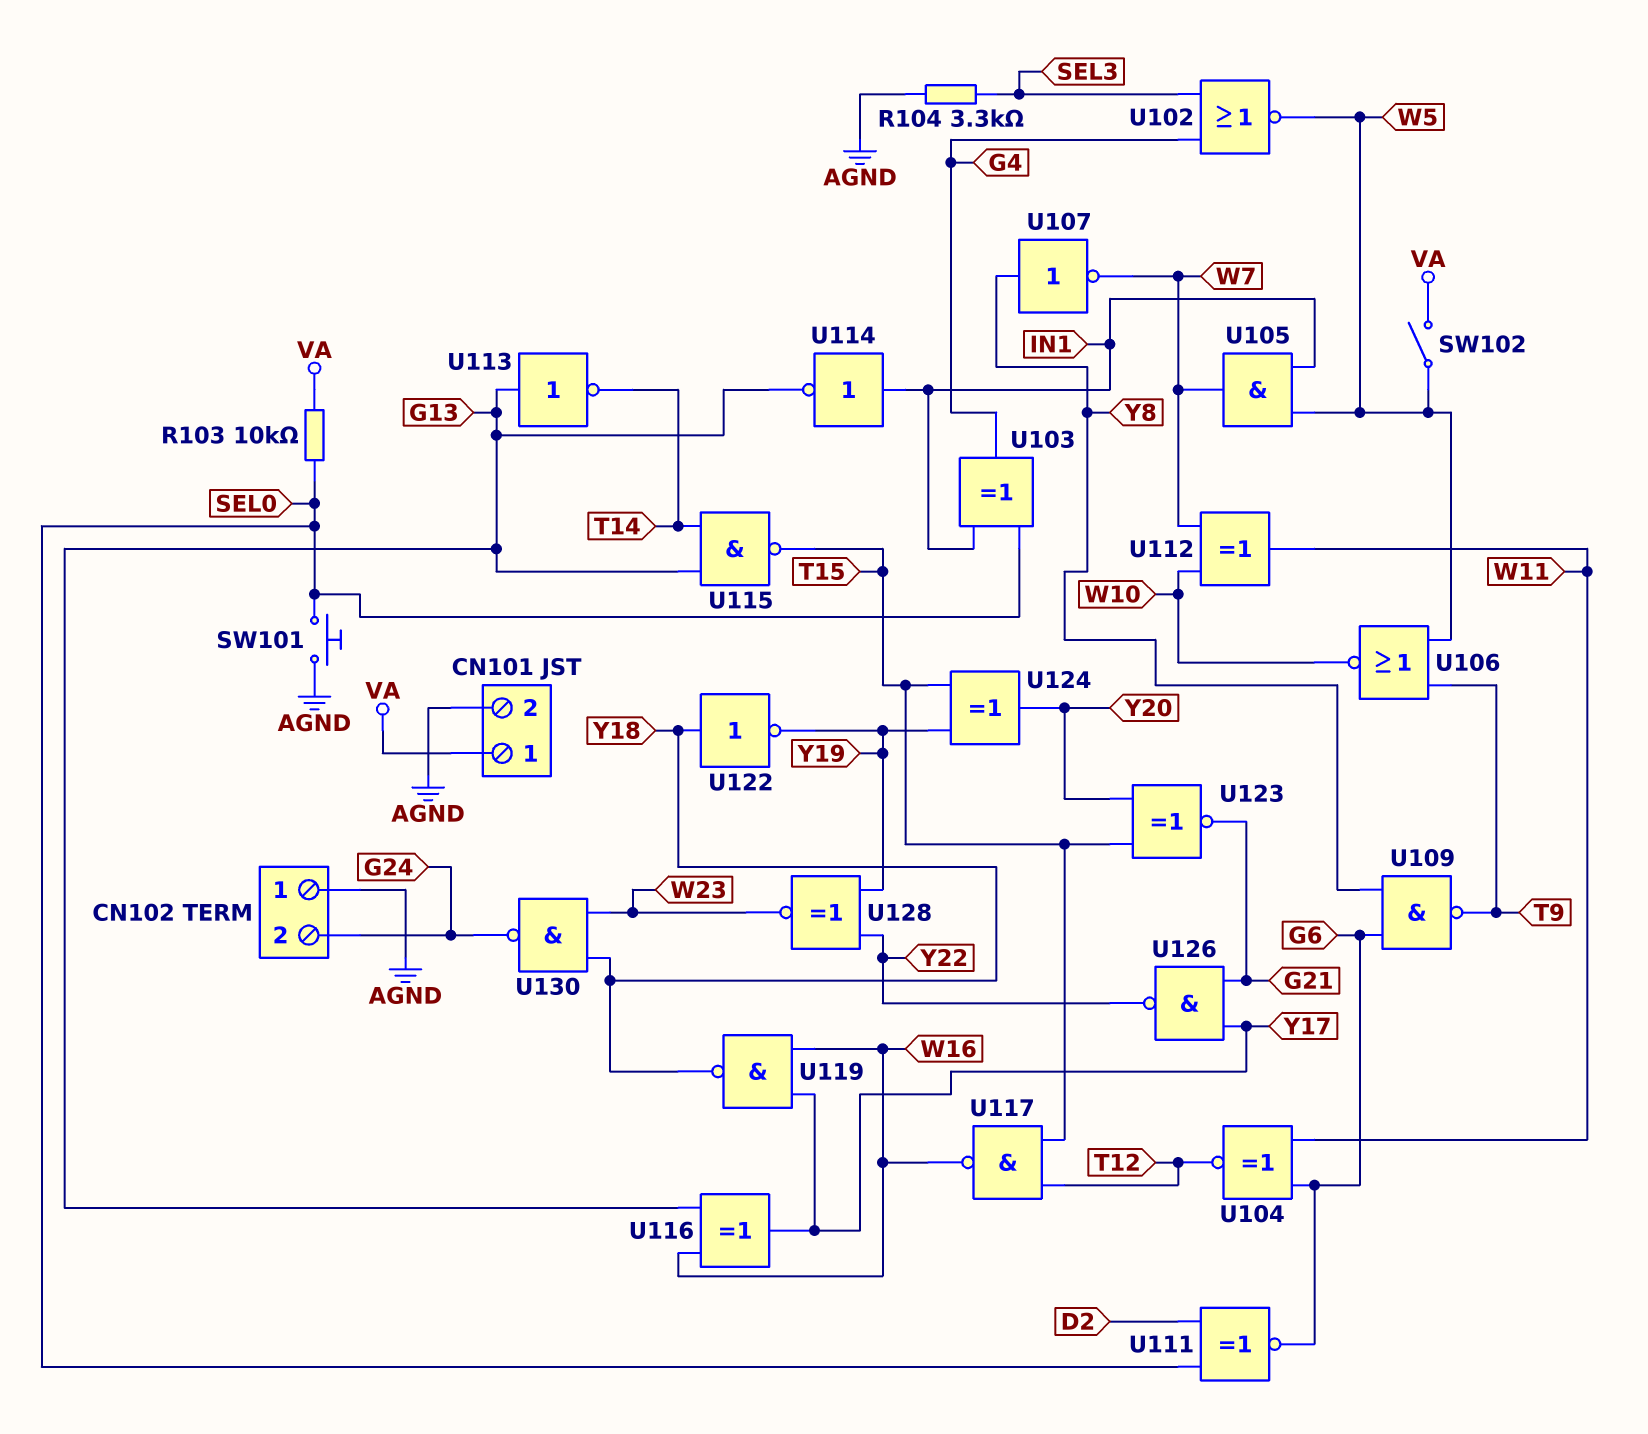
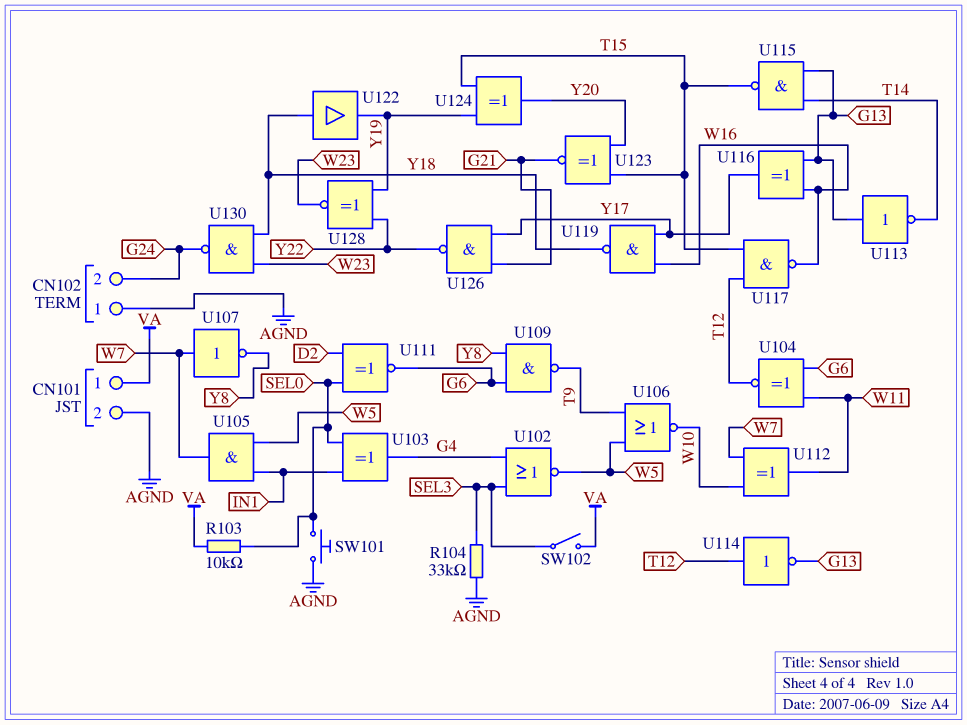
R104: 3.3k (AGND, SEL3) -> 33k (AGND, SEL3)
SW102: switch (VA, W5) -> switch (SEL3, VA)
U107: NOT (in Y8, out W7) -> NOT (in W7, out Y8)
U114: NOT (in IN1, out G13) -> NOT (in T12, out G13)
U122: NOT (in Y18, out Y19) -> buffer (in Y18, out Y19)

